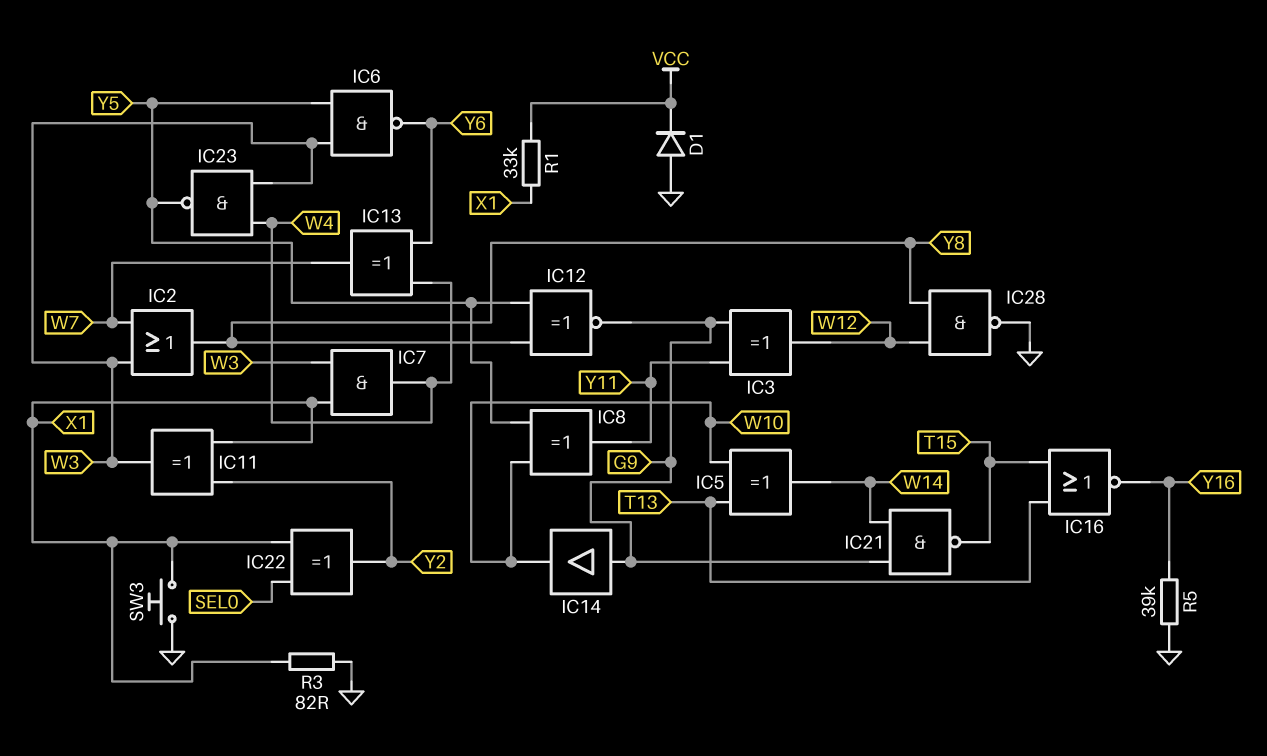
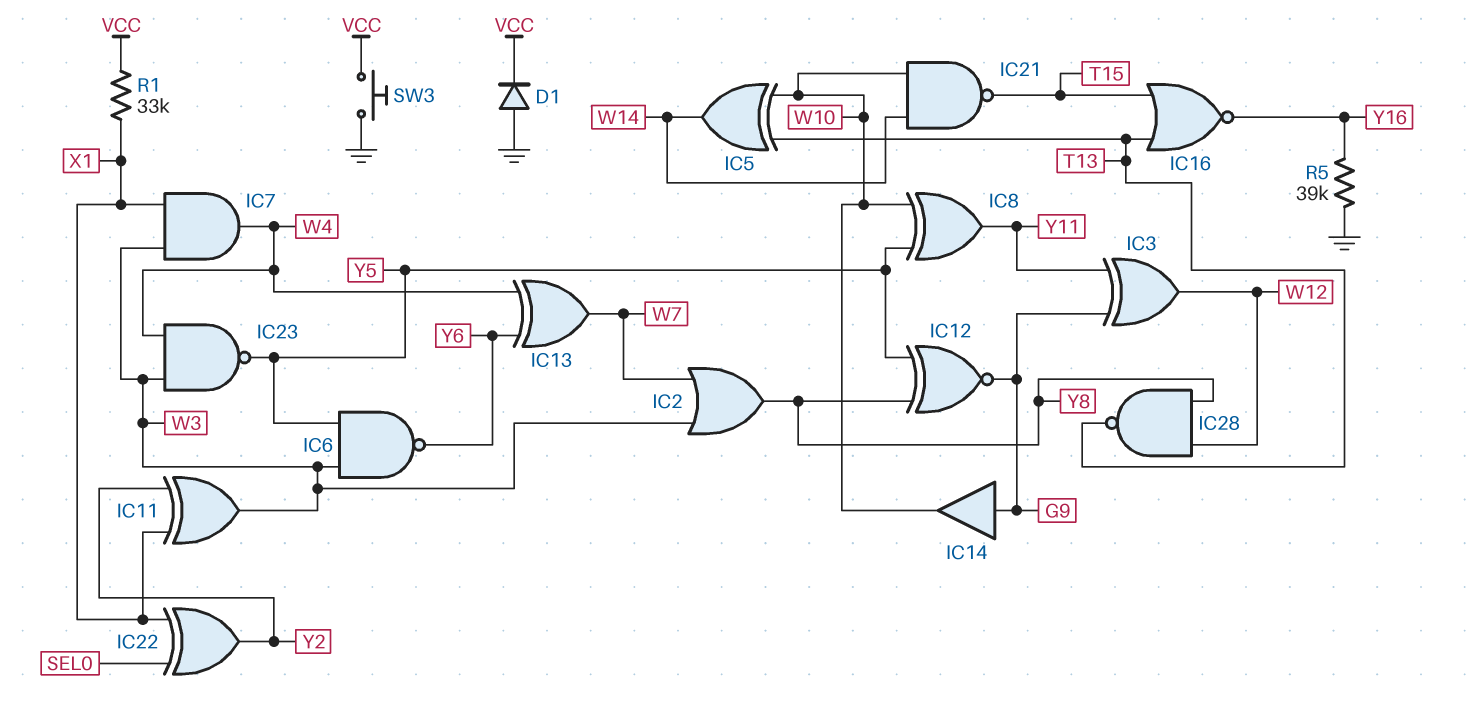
IC21: NAND (in G9, in W14, out T15) -> NAND (in W10, in W14, out T15)
IC28: NAND (in W12, in Y8, out GND) -> NAND (in W12, in Y8, out T13)
R3: 82 (GND, X1) -> none
SW3: button (GND, X1) -> button (GND, VCC)

